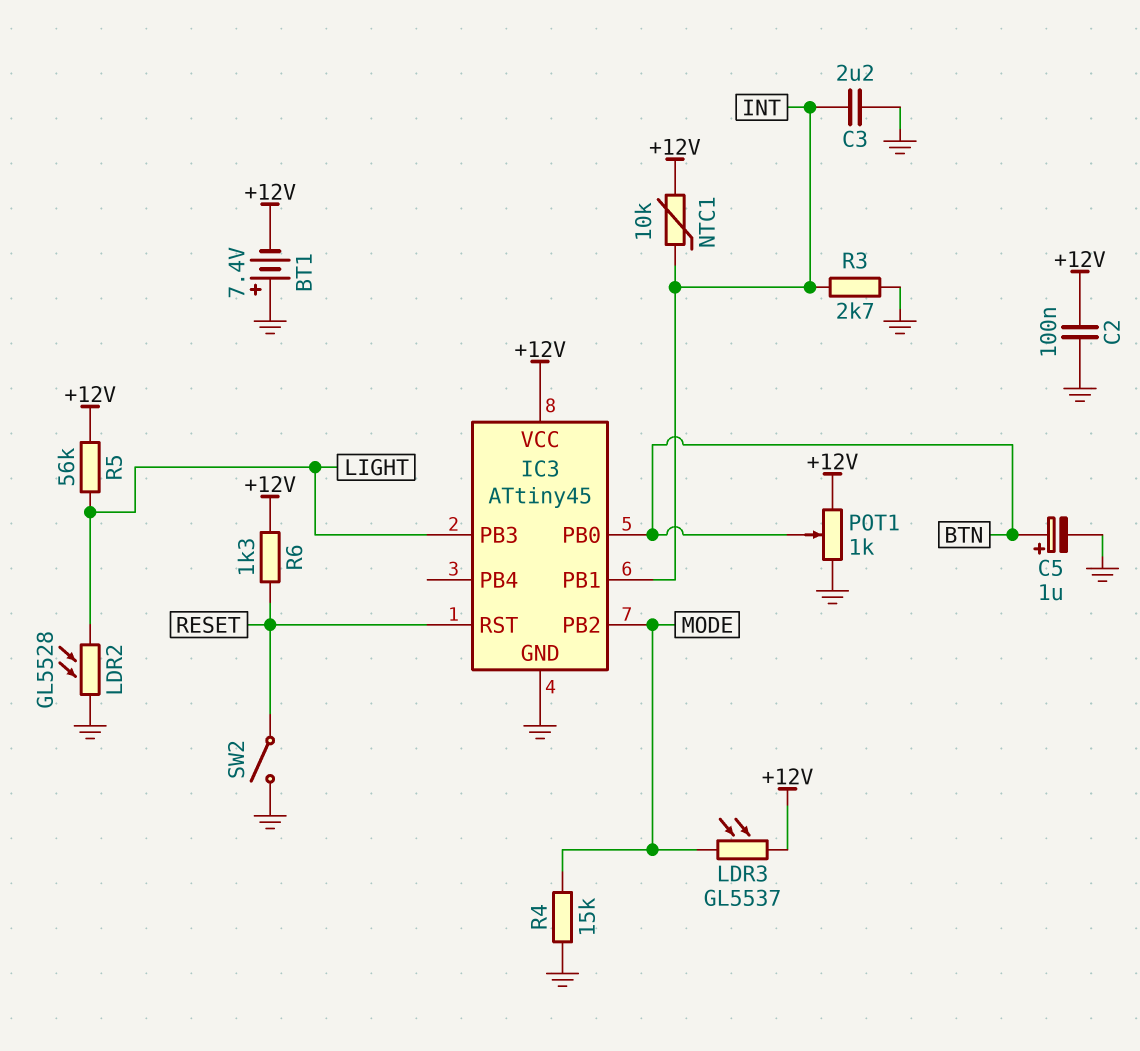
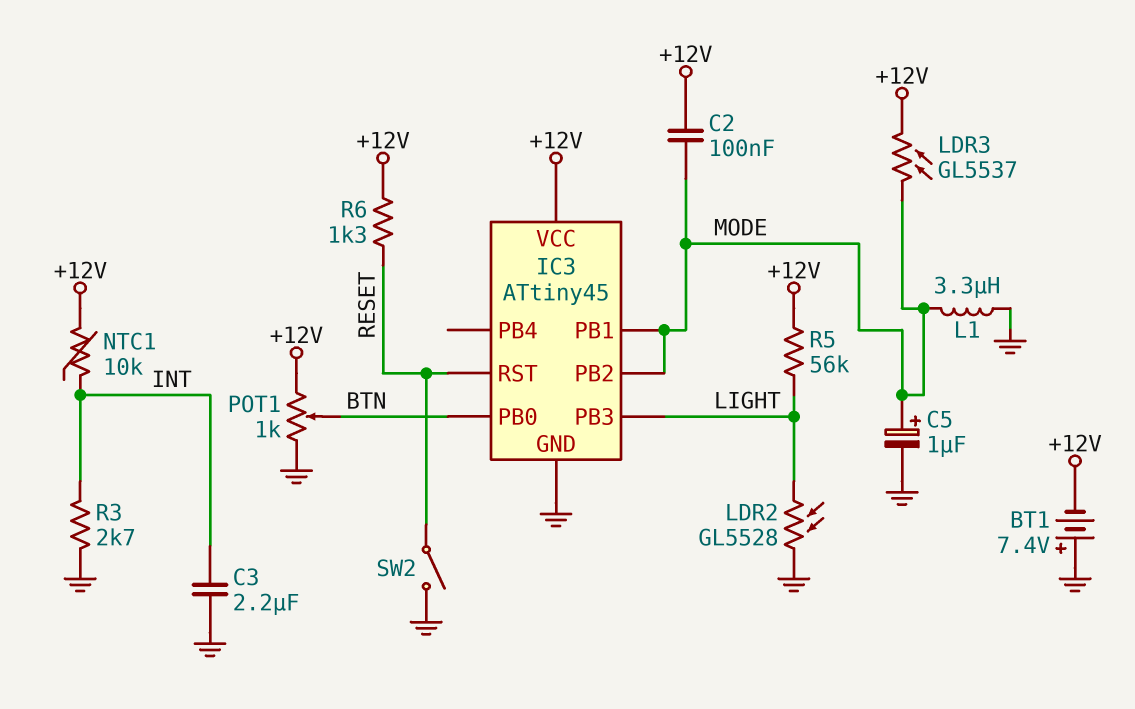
C2: 100nF (+12V, GND) -> 100nF (+12V, MODE)
C5: 1uF (plus BTN, minus GND) -> 1uF (plus MODE, minus GND)
IC3 pin PB1: INT -> MODE
L1: none -> 3.3uH (GND, MODE)
R4: 15k (GND, MODE) -> none

